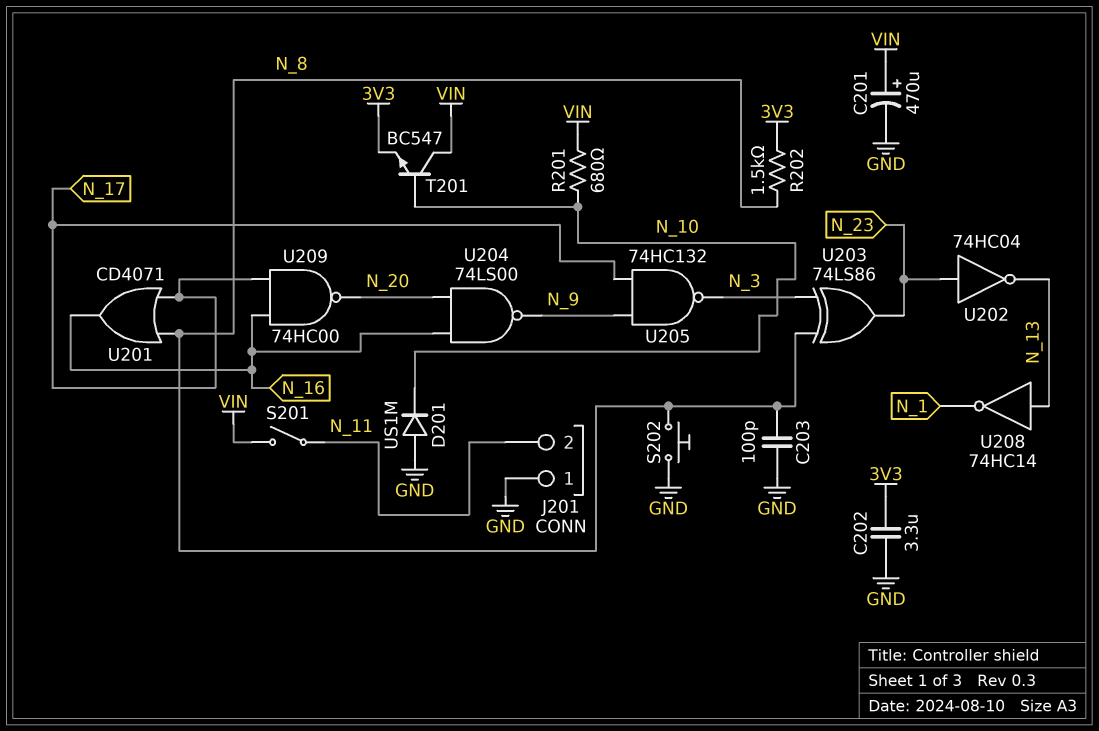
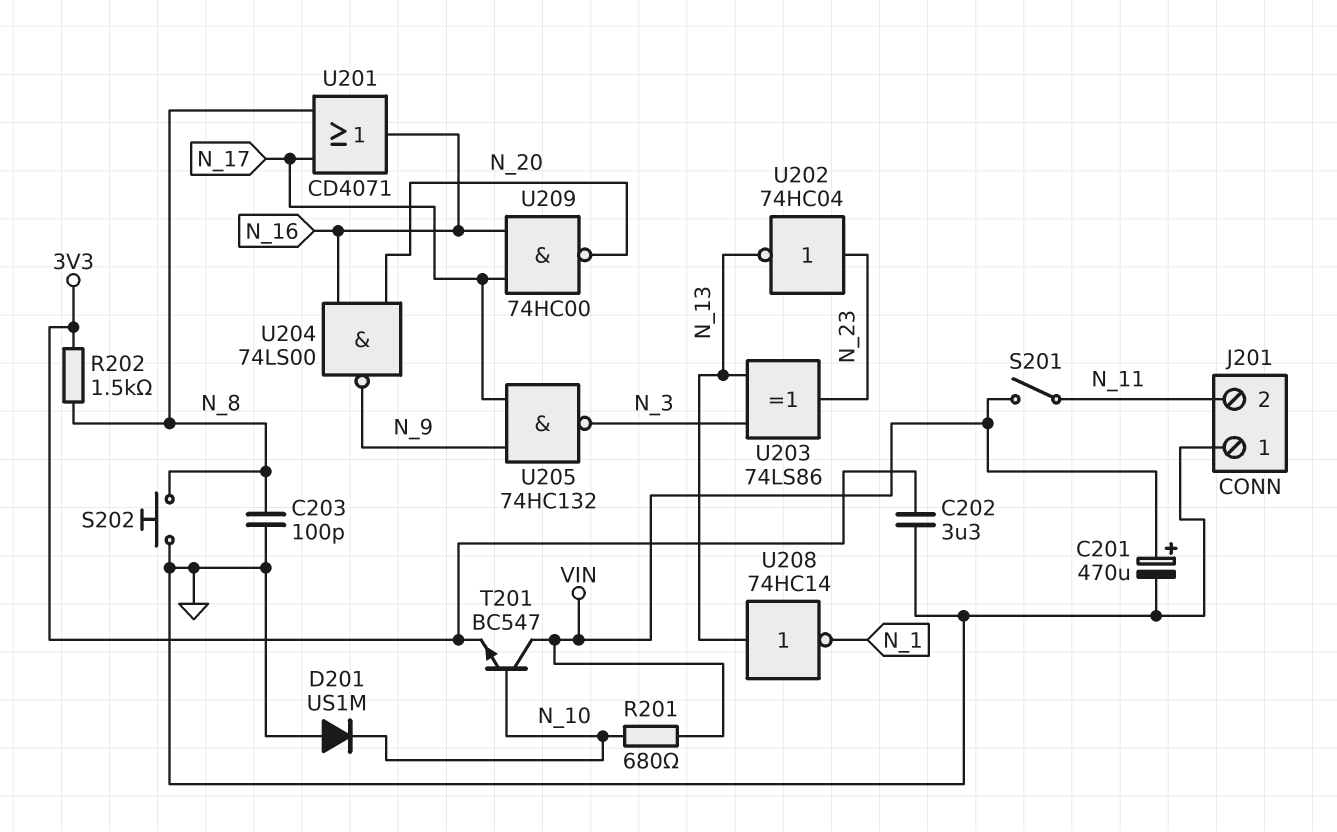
U203: XOR 74LS86 (in N_3, in N_8, out N_23) -> XOR 74LS86 (in N_3, in N_13, out N_23)

